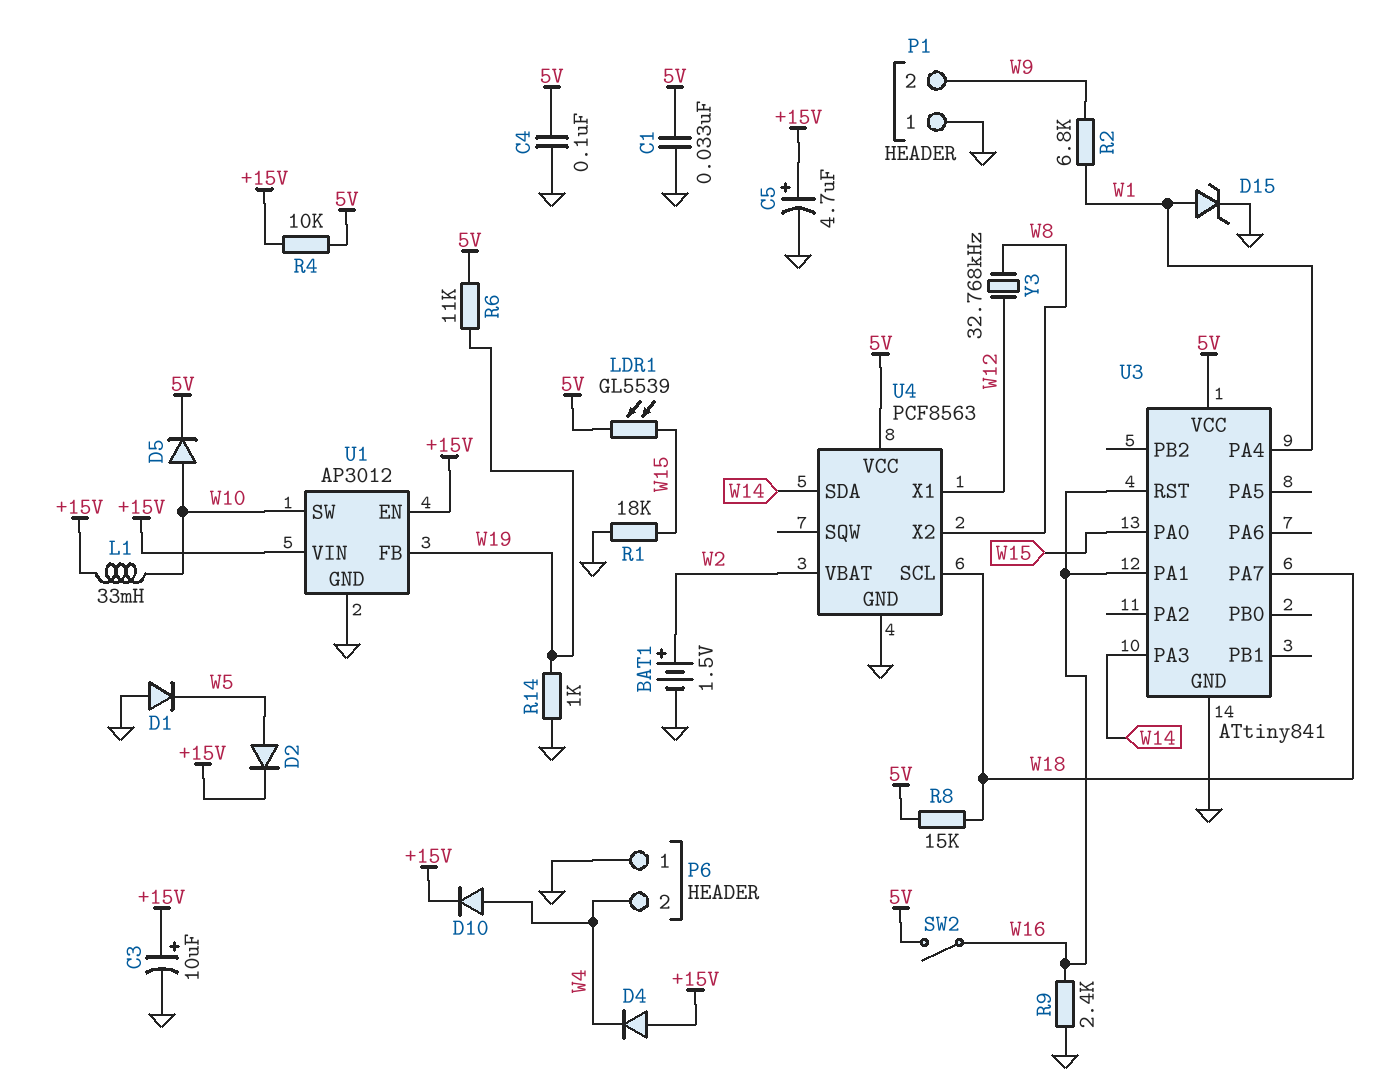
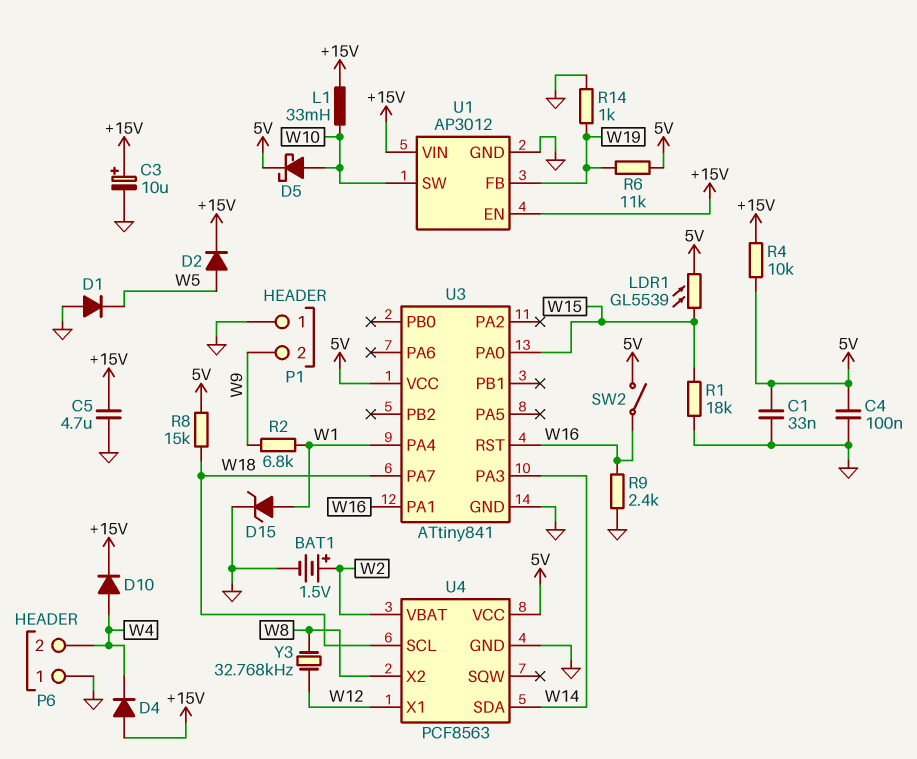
C5: 4.7uF (plus +15V, minus GND) -> 4.7uF (+15V, GND)
D5: diode (A W10, K 5V) -> schottky (A W10, K 5V)

